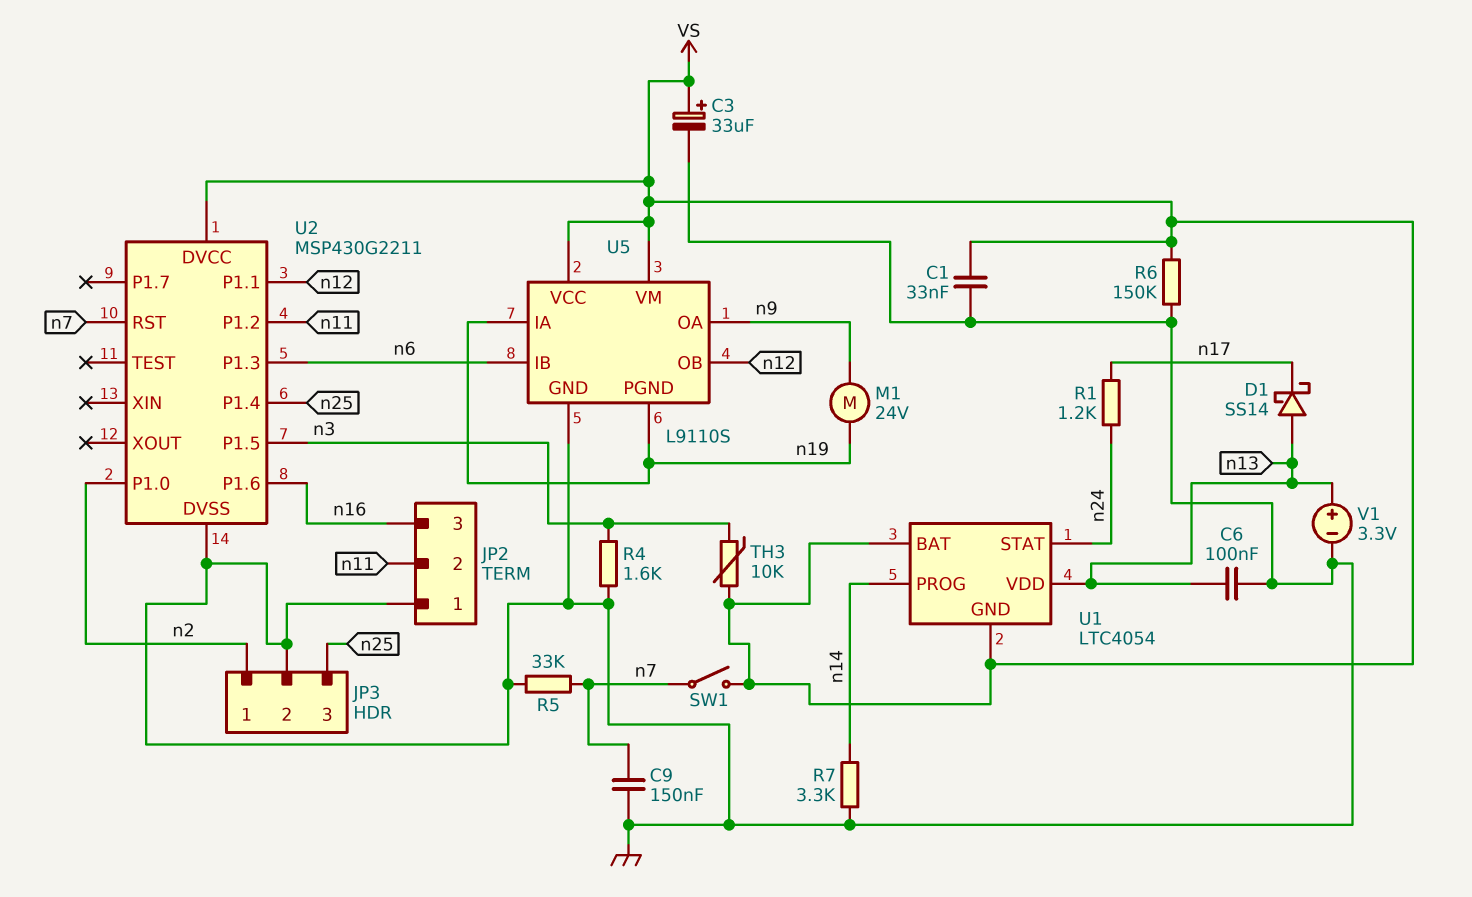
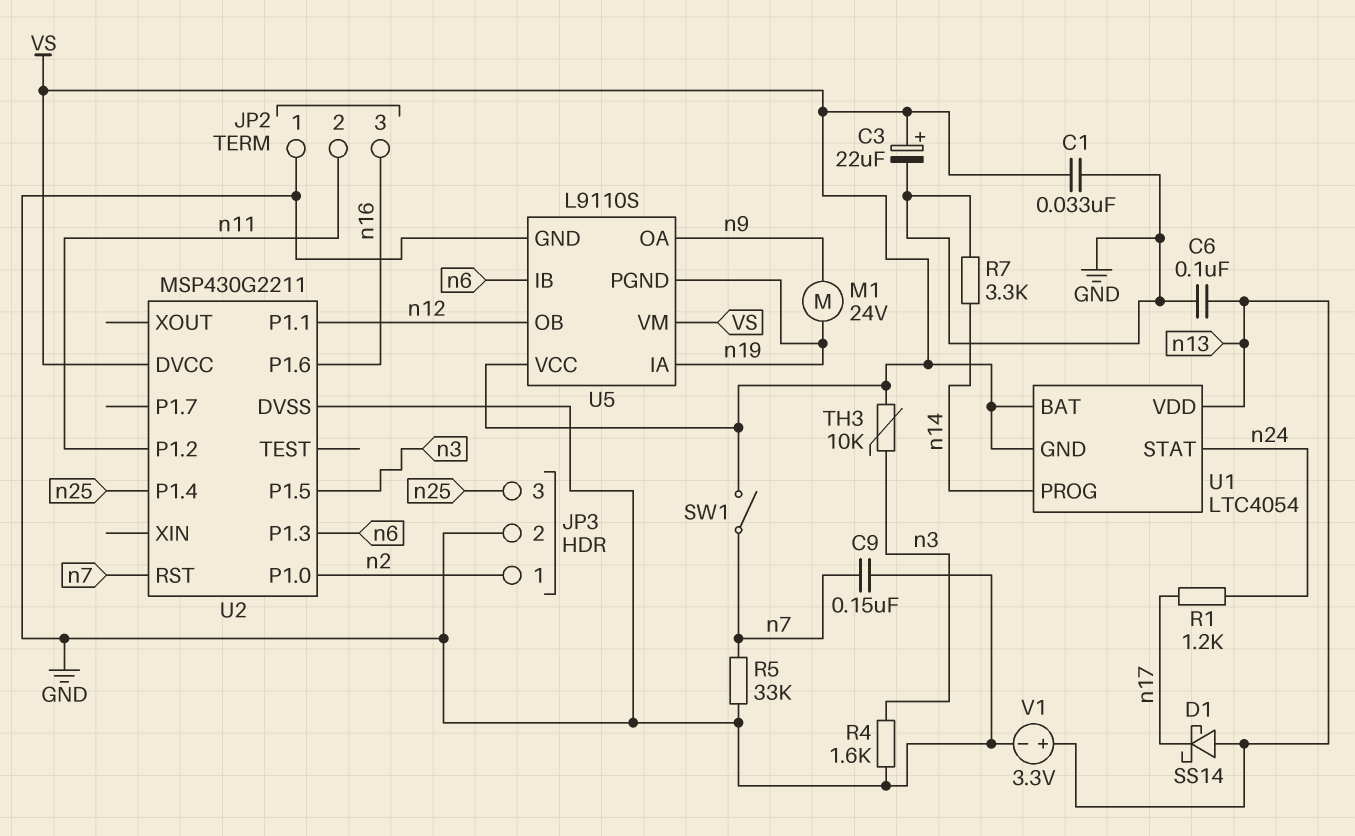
C3: 33uF (plus VS, minus GND) -> 22uF (plus VS, minus GND)
R6: 150k (GND, VS) -> none

